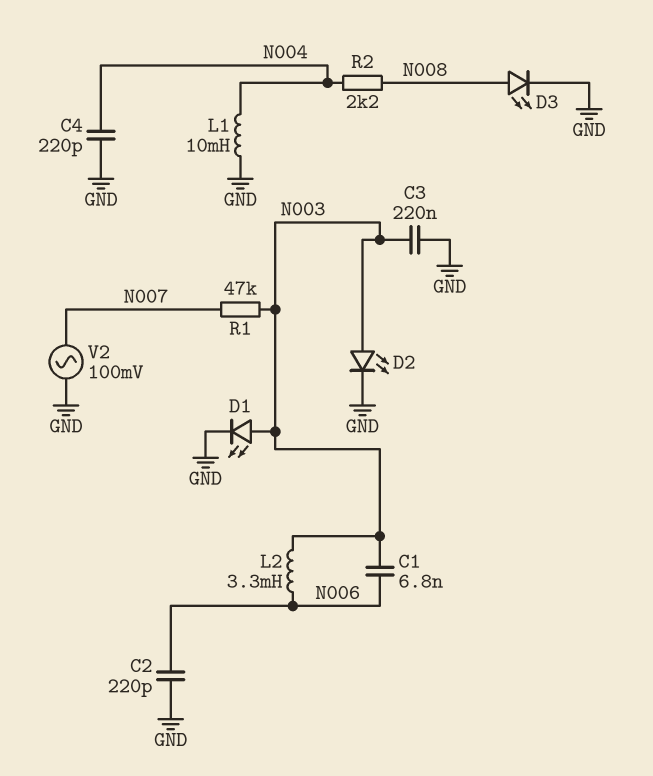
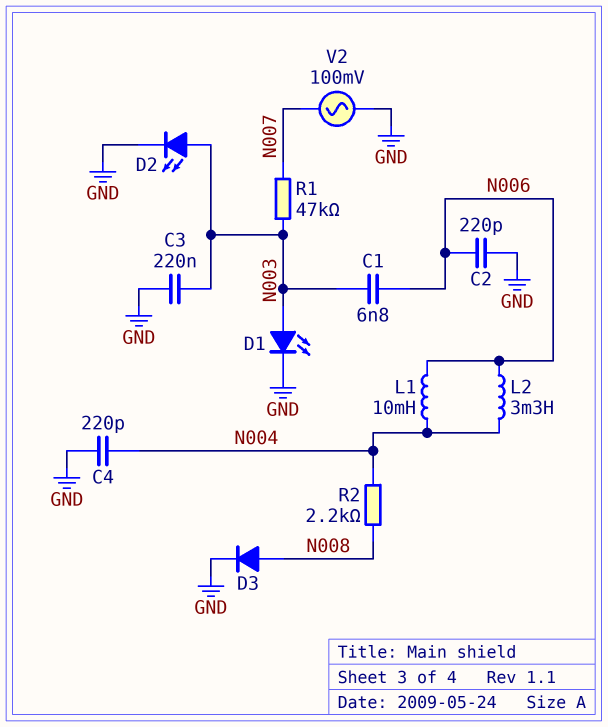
D3: LED (A N008, K GND) -> diode (A N008, K GND)
L1: 10mH (GND, N004) -> 10mH (N004, N006)
L2: 3.3mH (N003, N006) -> 3.3mH (N004, N006)

